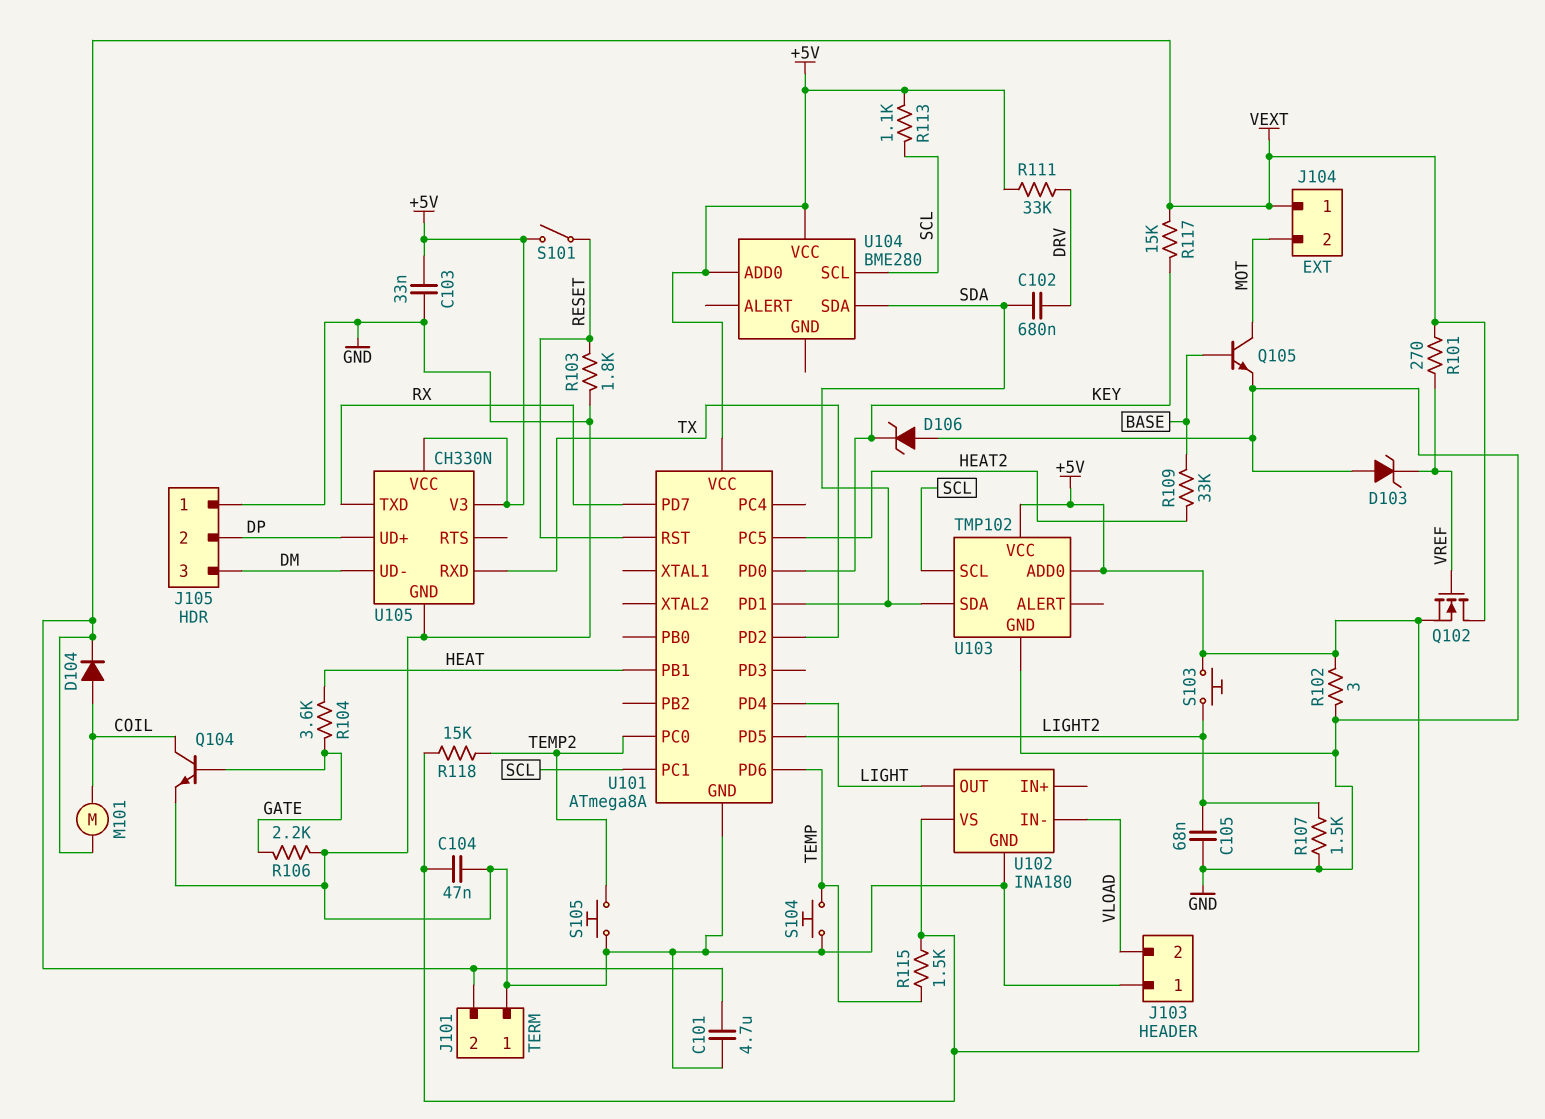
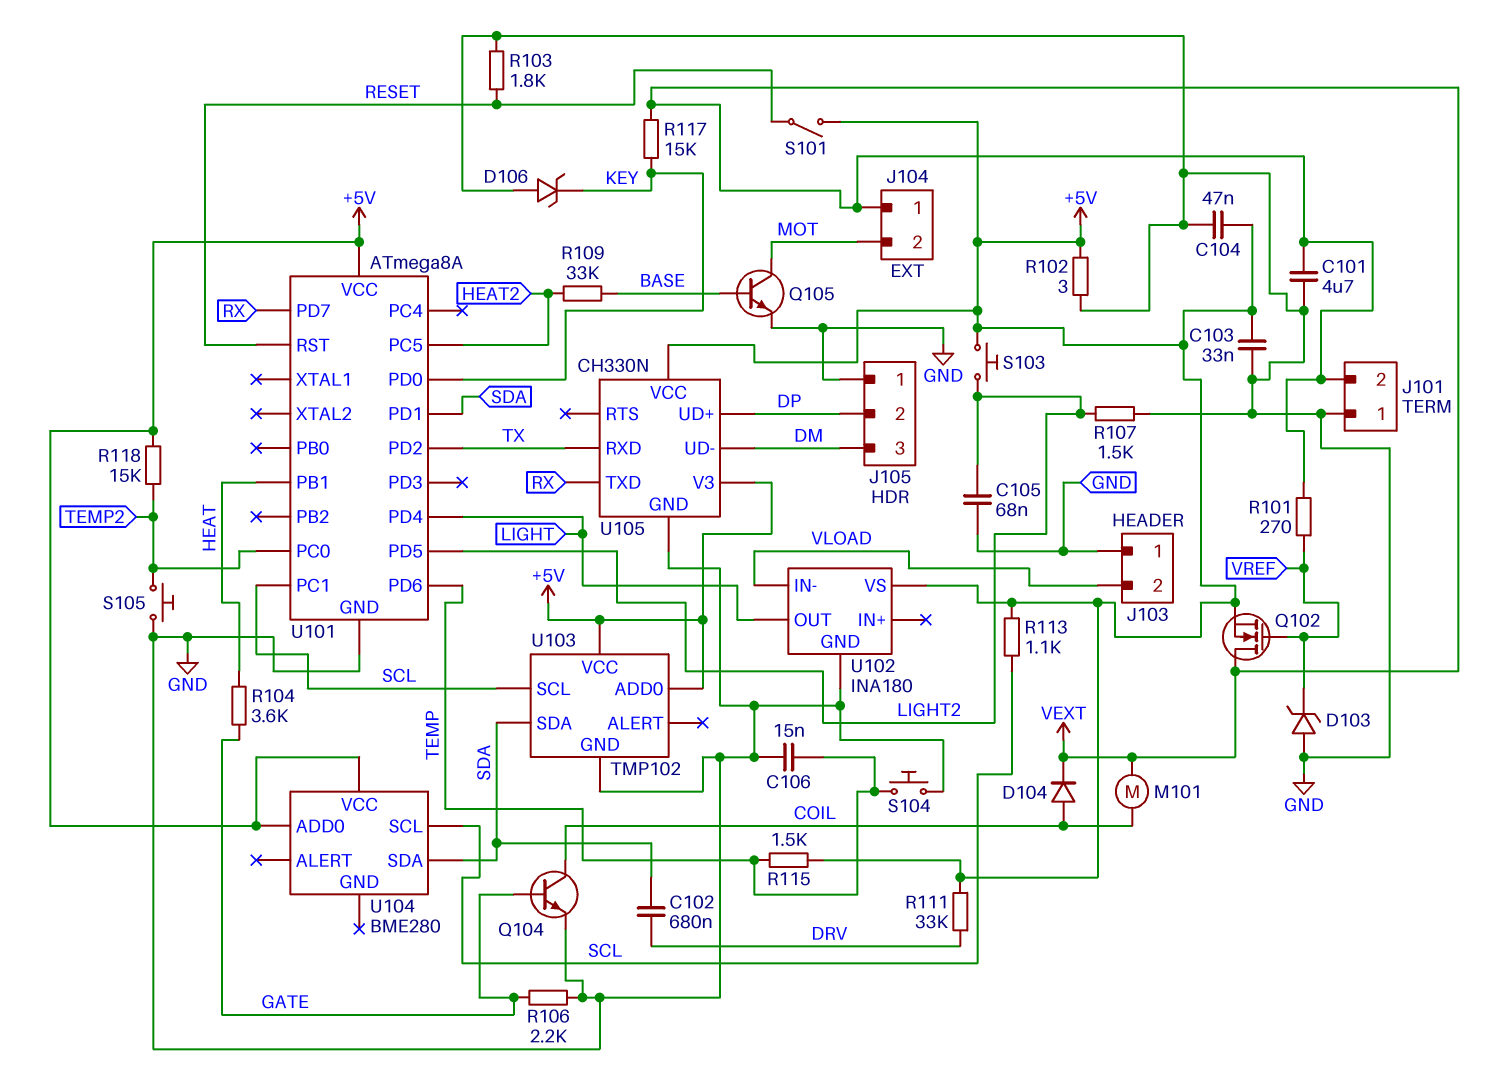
C106: none -> 15nF (GND, TEMP)

